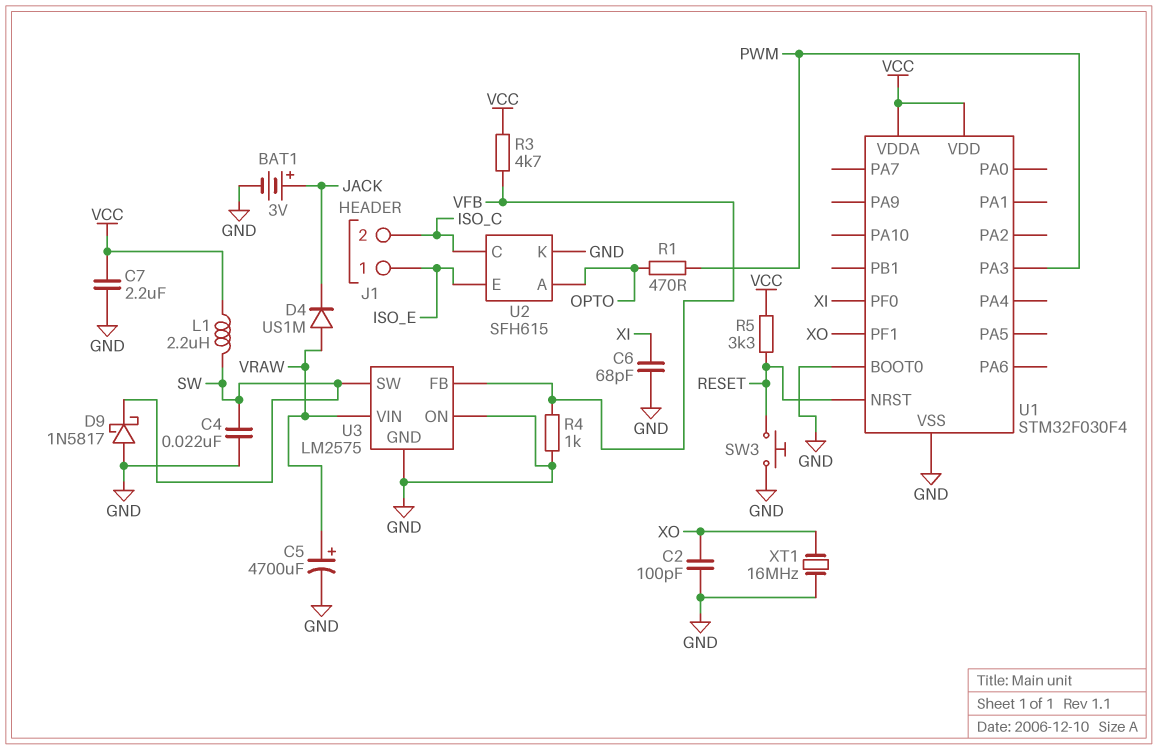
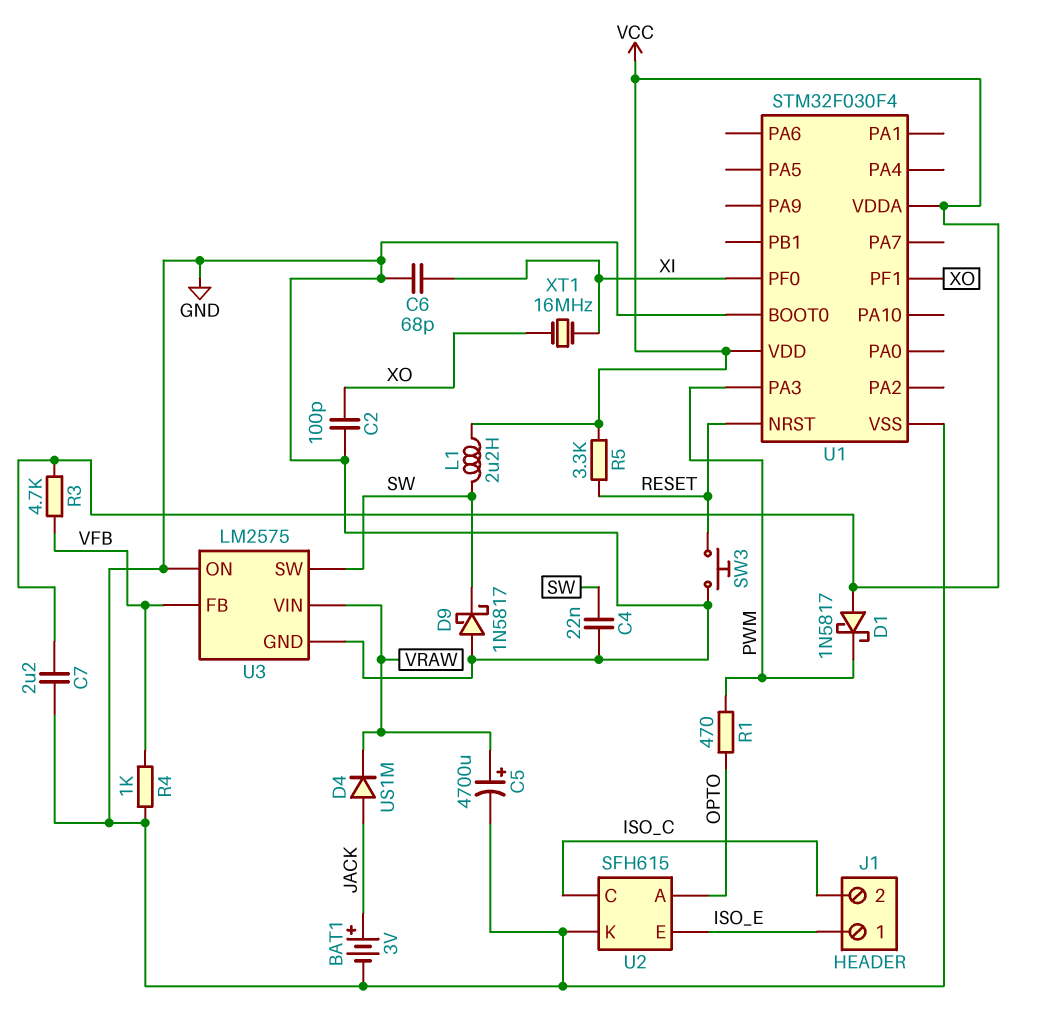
D1: none -> schottky 1N5817 (A VCC, K PWM)
D4: diode US1M (A VRAW, K JACK) -> diode US1M (A JACK, K VRAW)
XT1: 16MHz (GND, XO) -> 16MHz (XI, XO)

